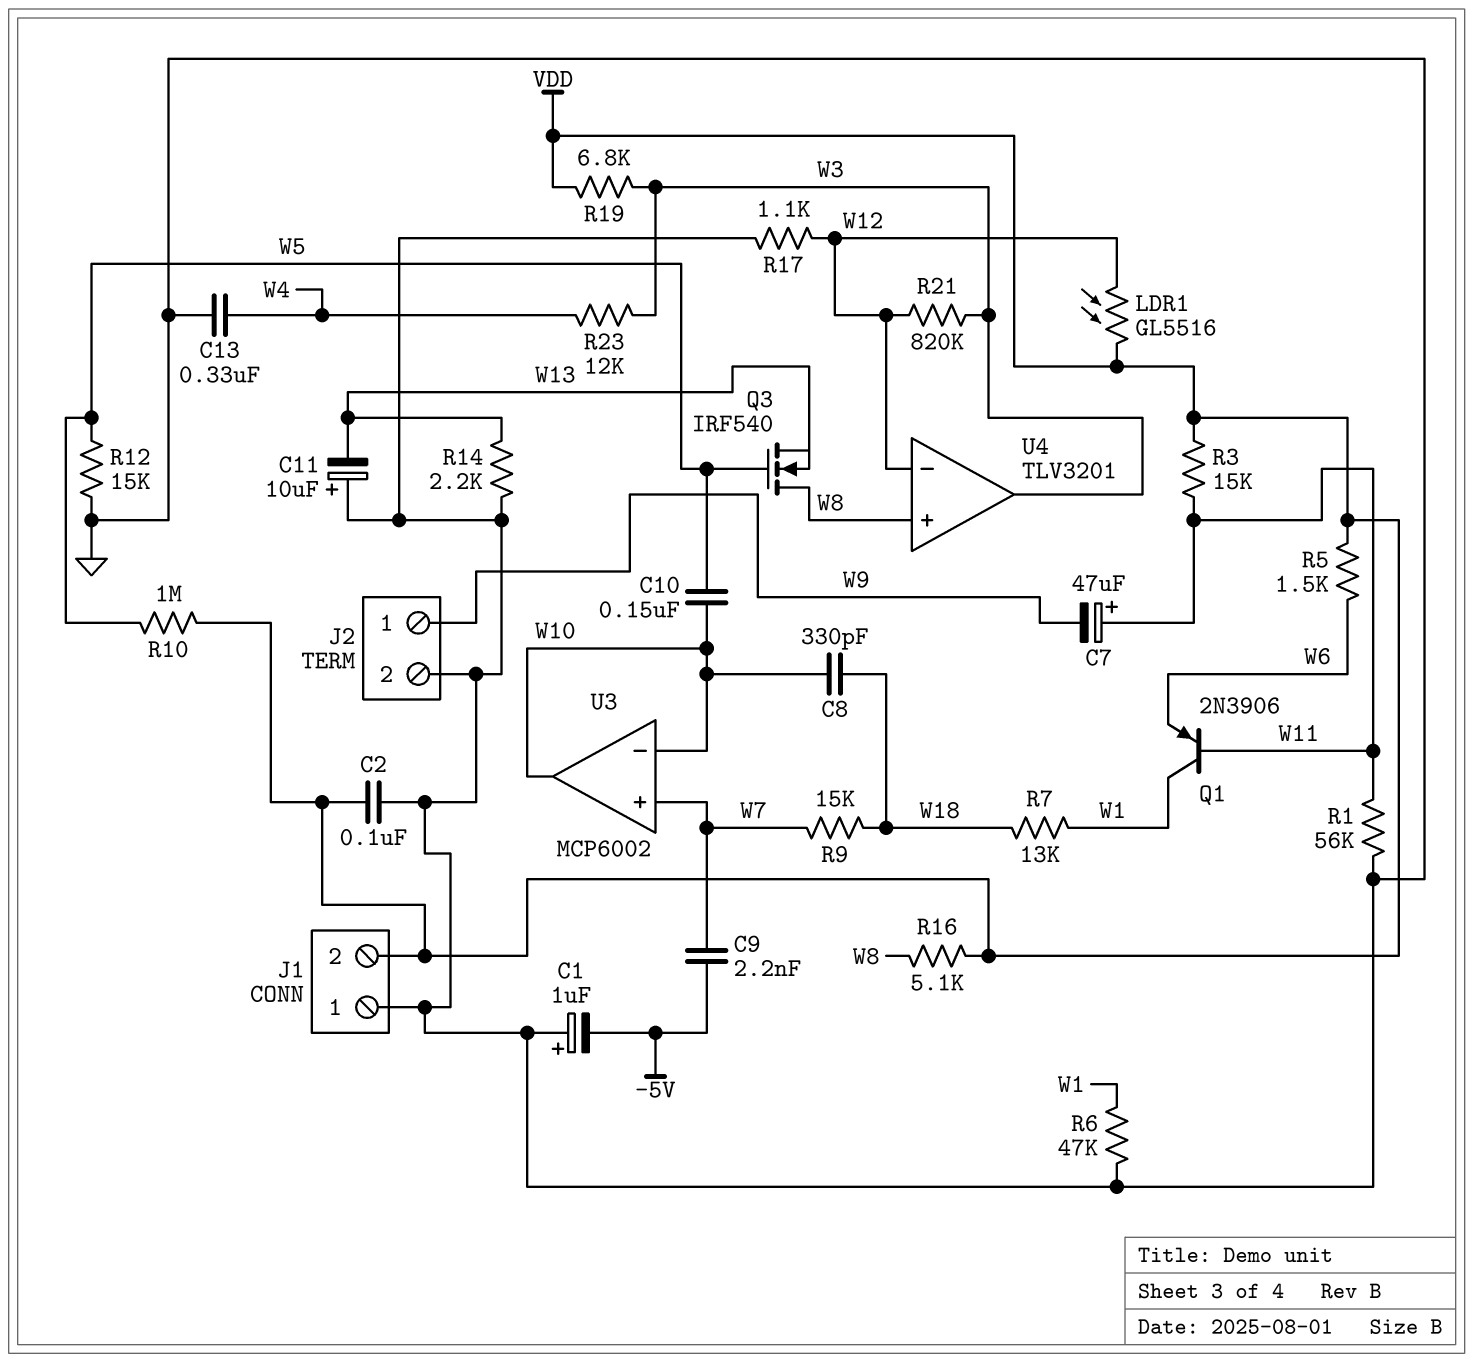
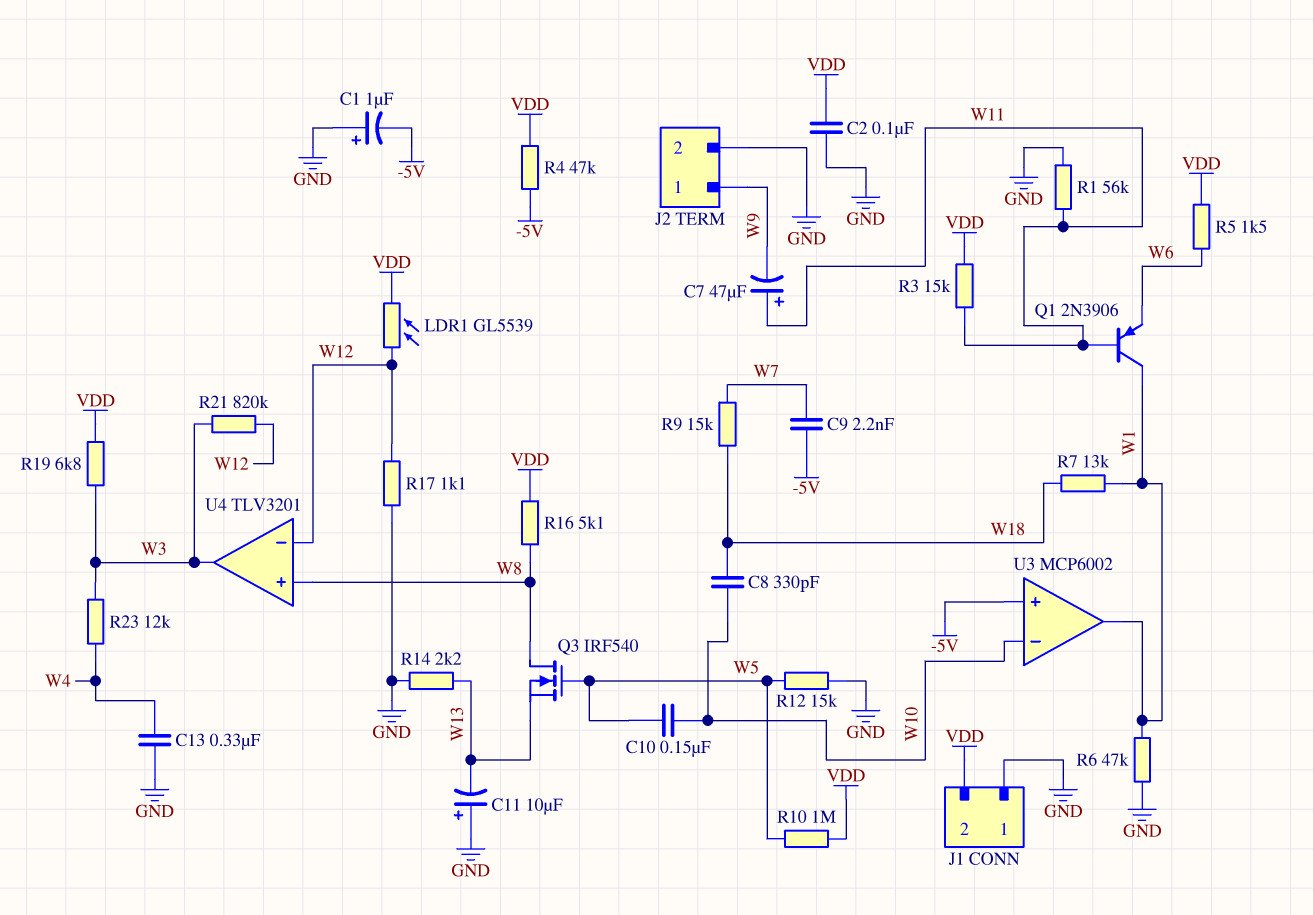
LDR1: GL5516 (VDD, W12) -> GL5539 (VDD, W12)
R4: none -> 47k (-5V, VDD)
U3 pin in+: W7 -> -5V
U3 pin out: W10 -> W1

